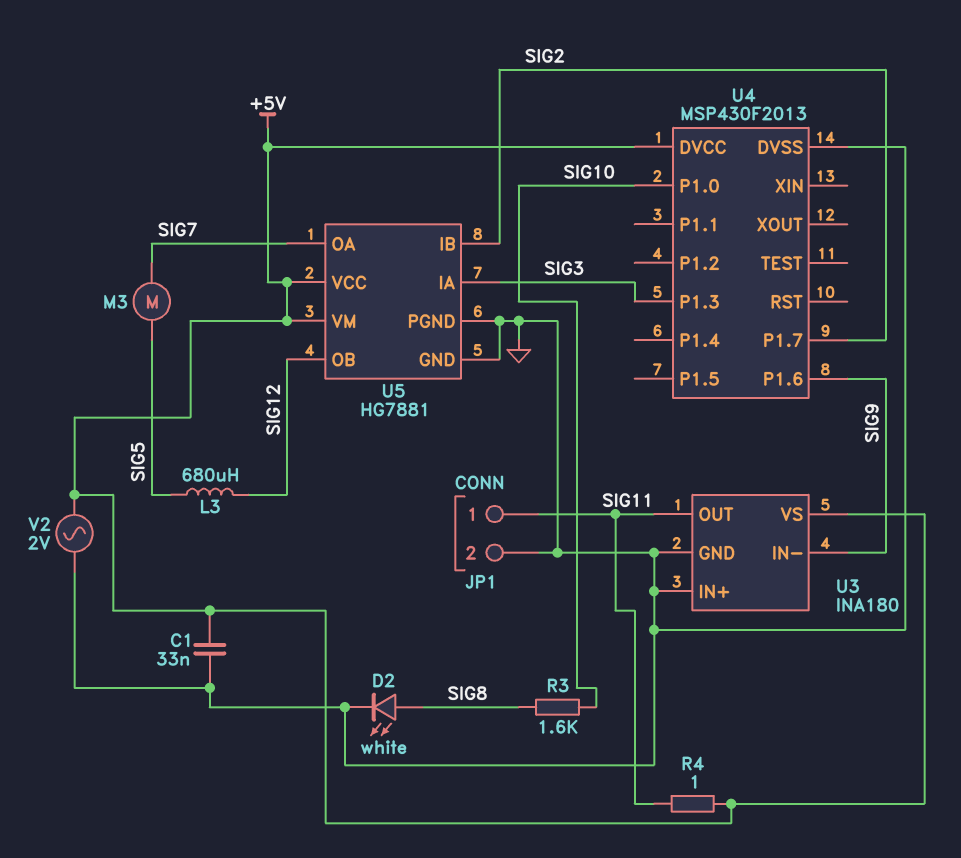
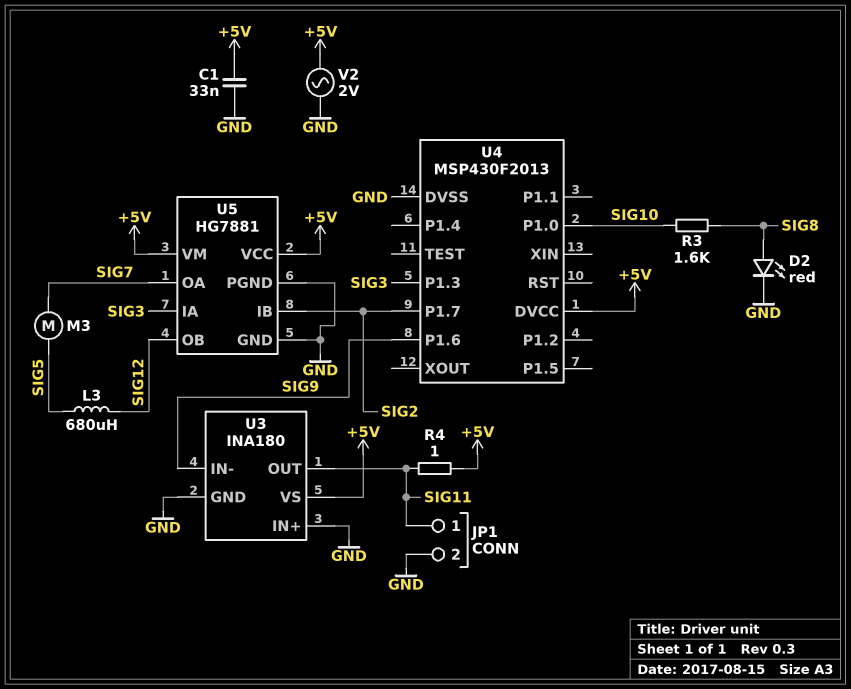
D2: LED white (A SIG8, K GND) -> LED red (A SIG8, K GND)

